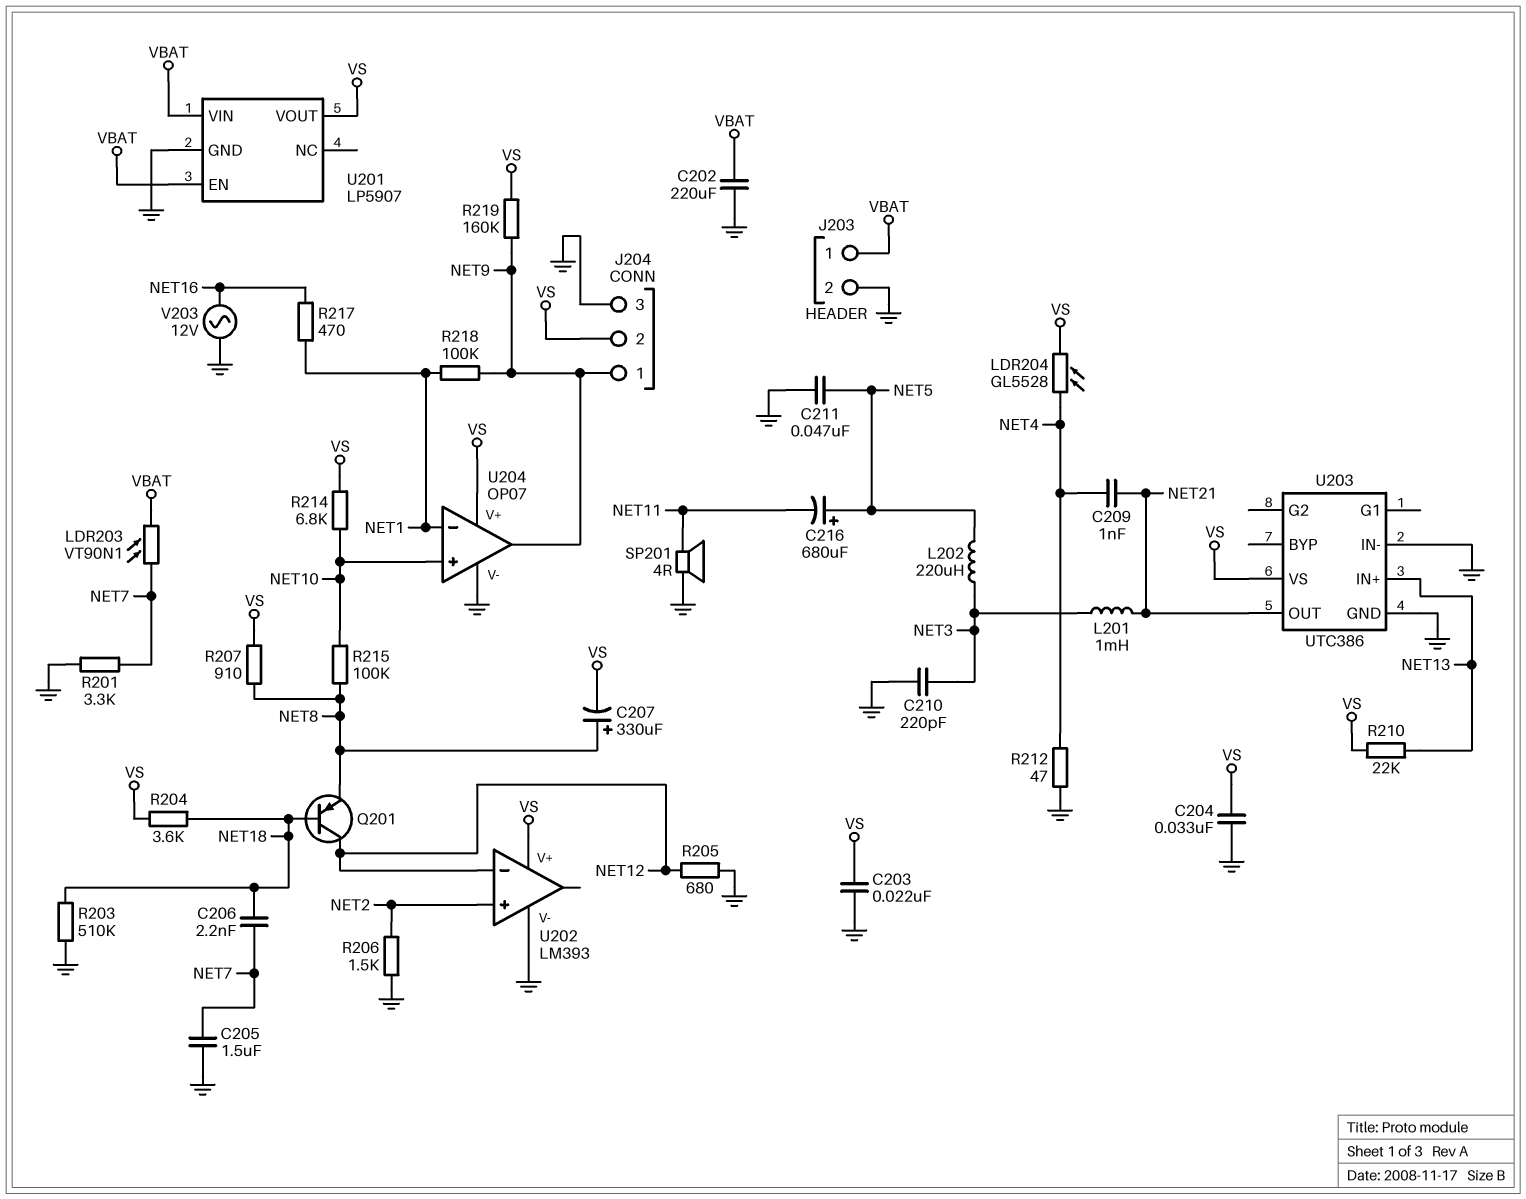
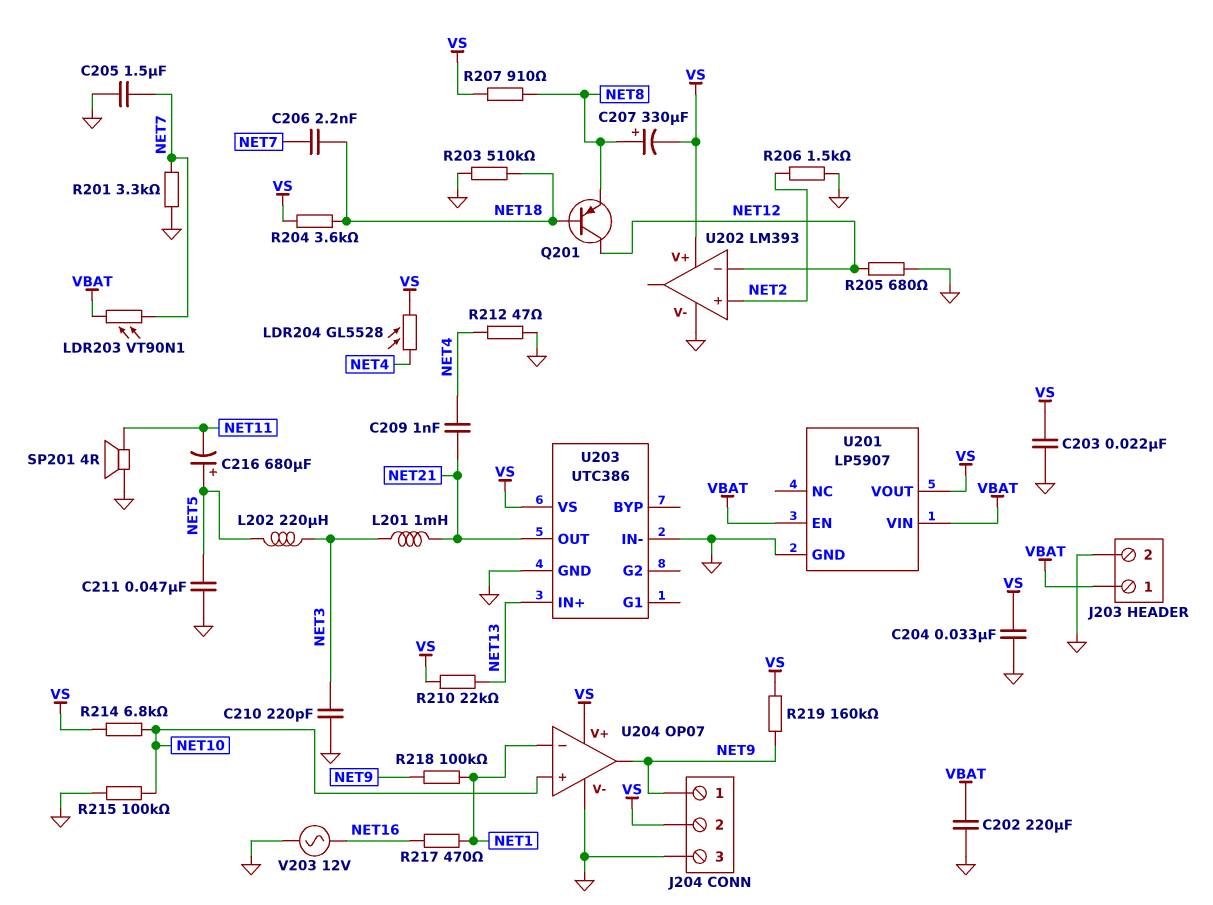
R215: 100k (NET8, NET10) -> 100k (GND, NET10)

